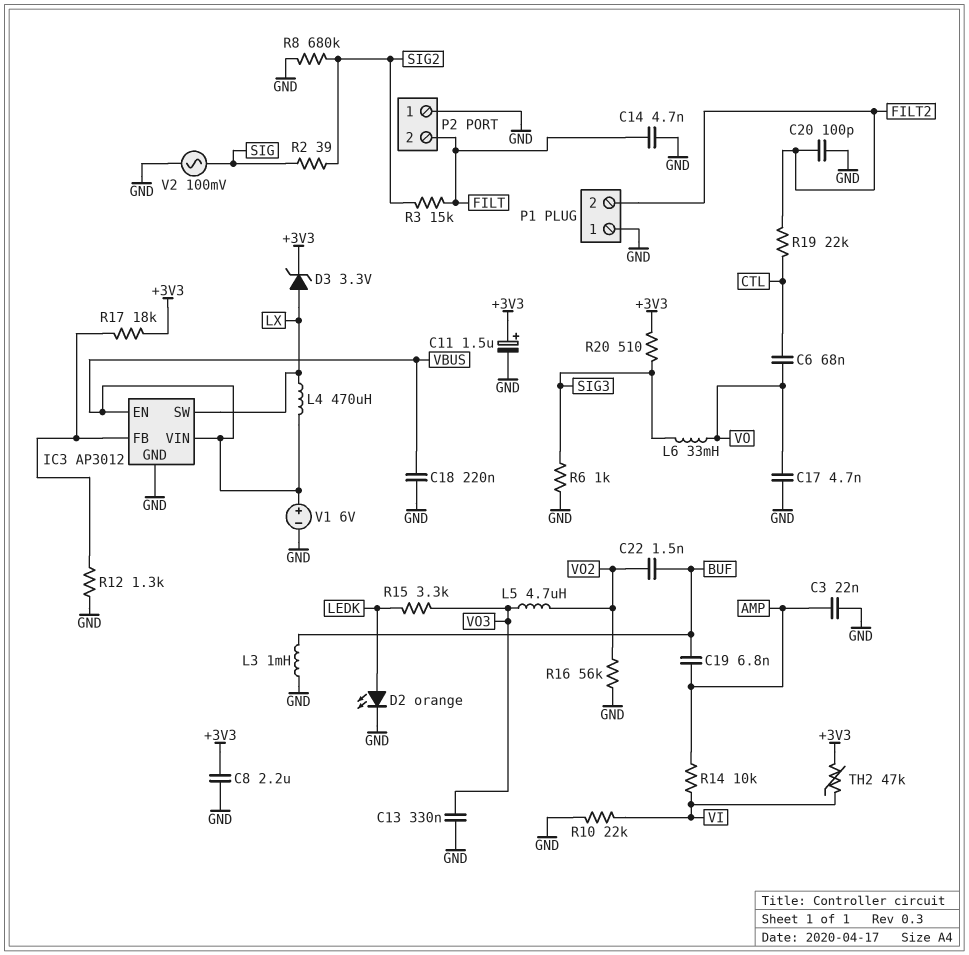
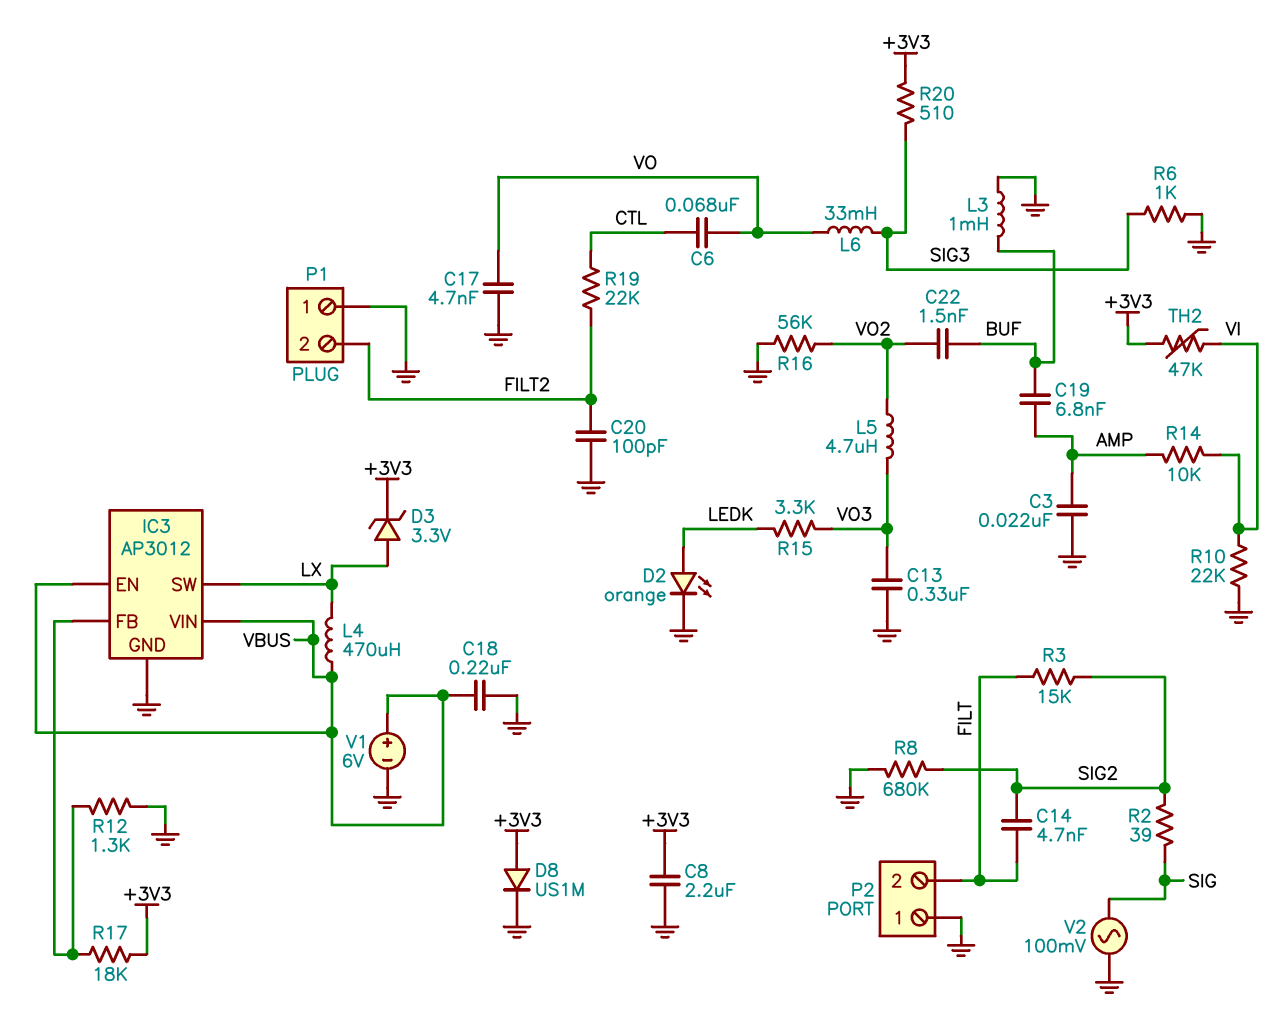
C11: 1.5uF (plus +3V3, minus GND) -> none
C14: 4.7nF (FILT, GND) -> 4.7nF (FILT, SIG2)
D8: none -> diode US1M (A +3V3, K GND)

